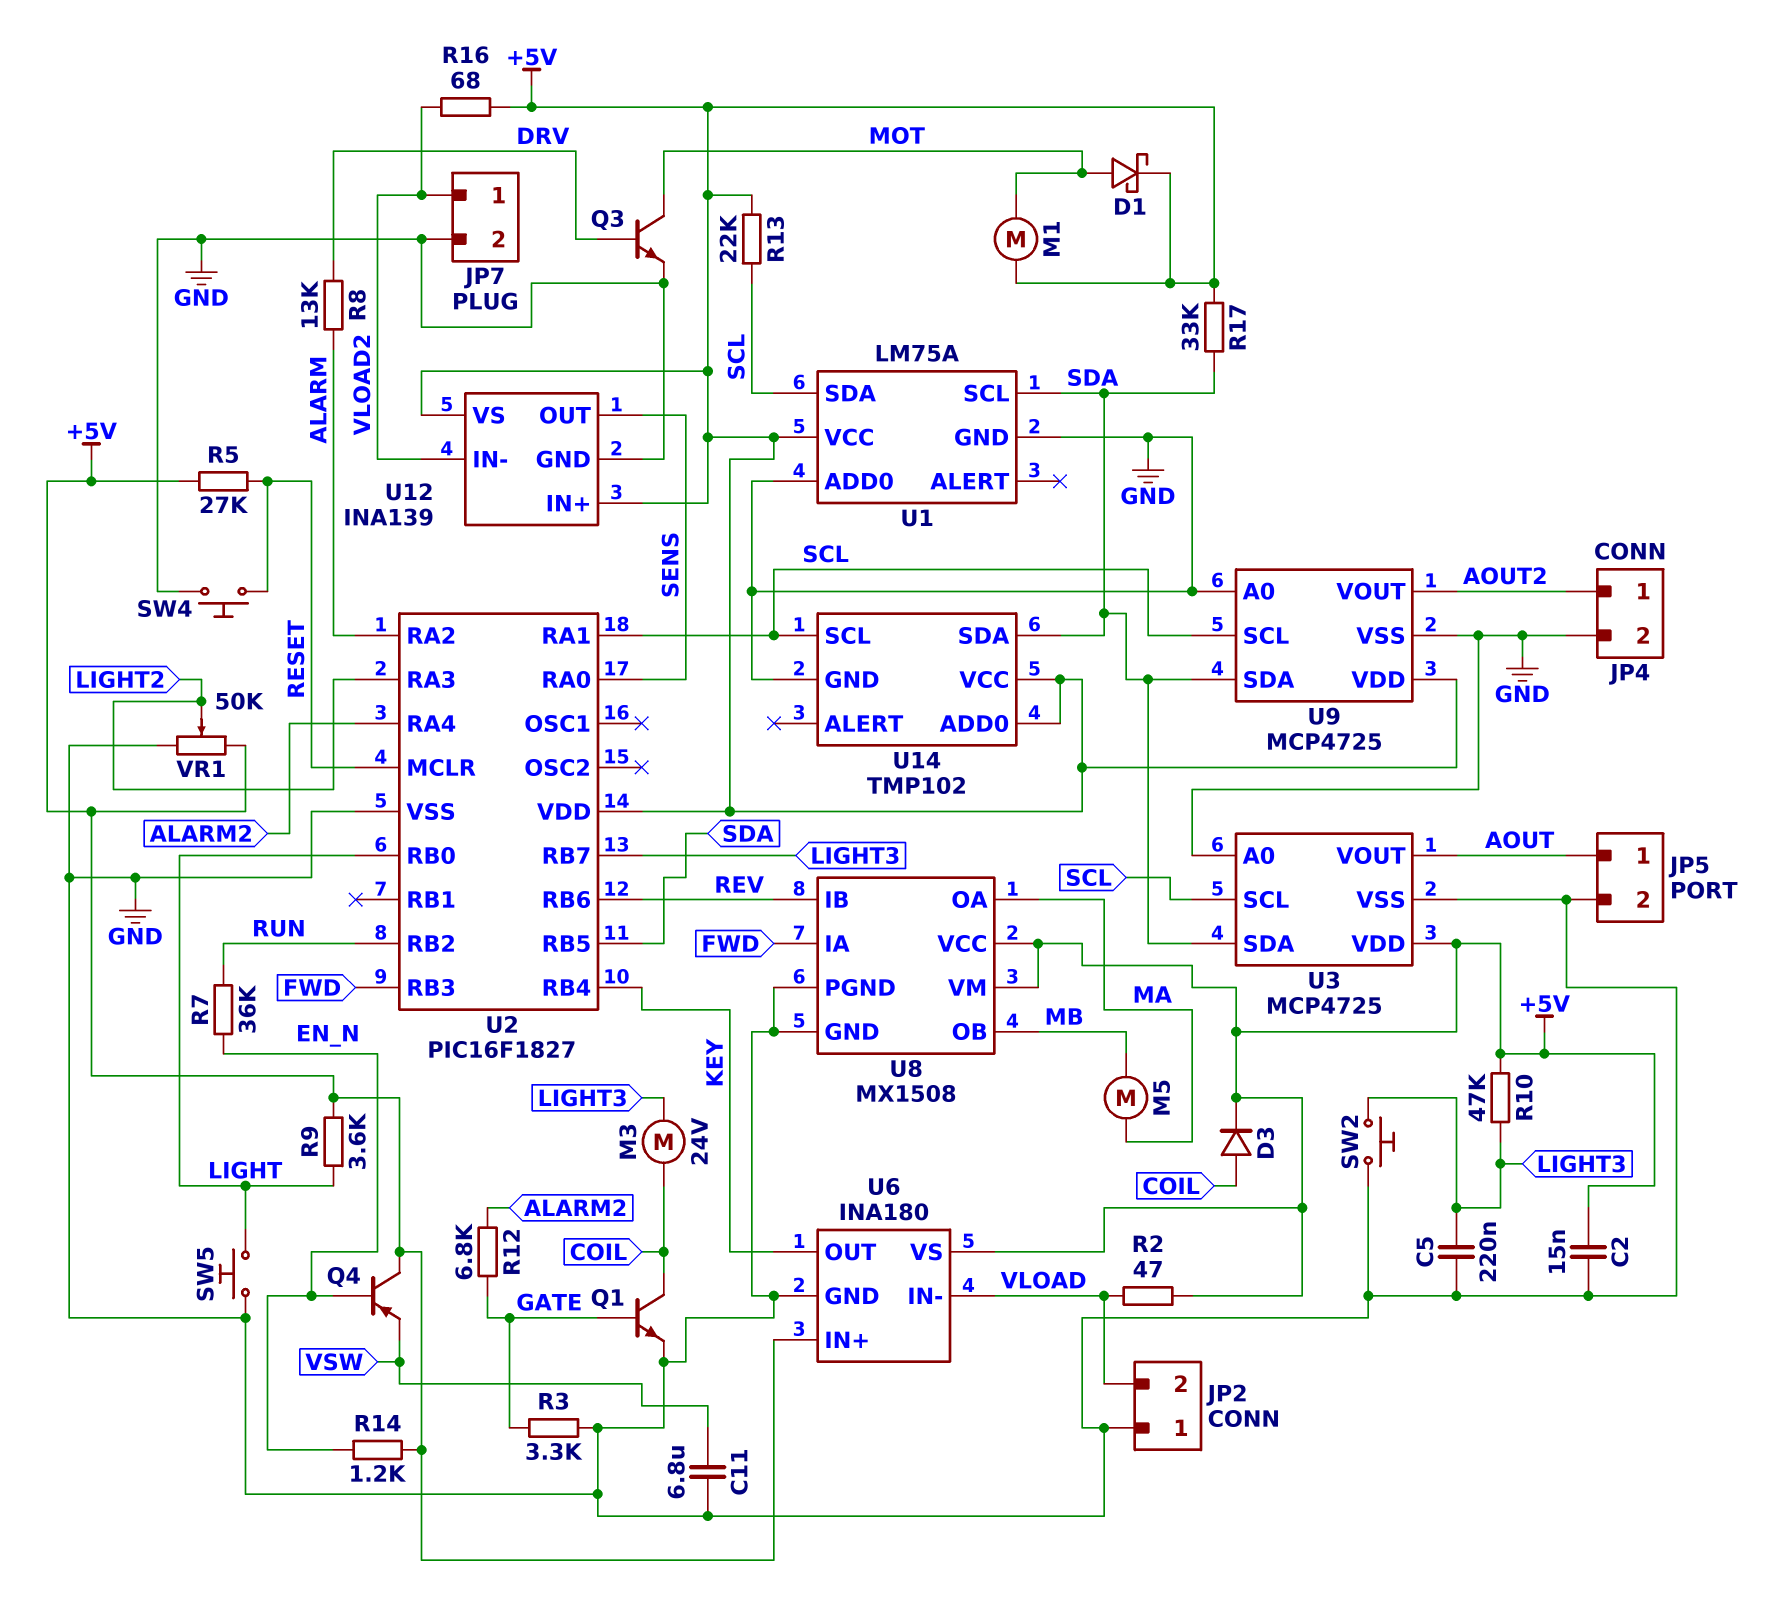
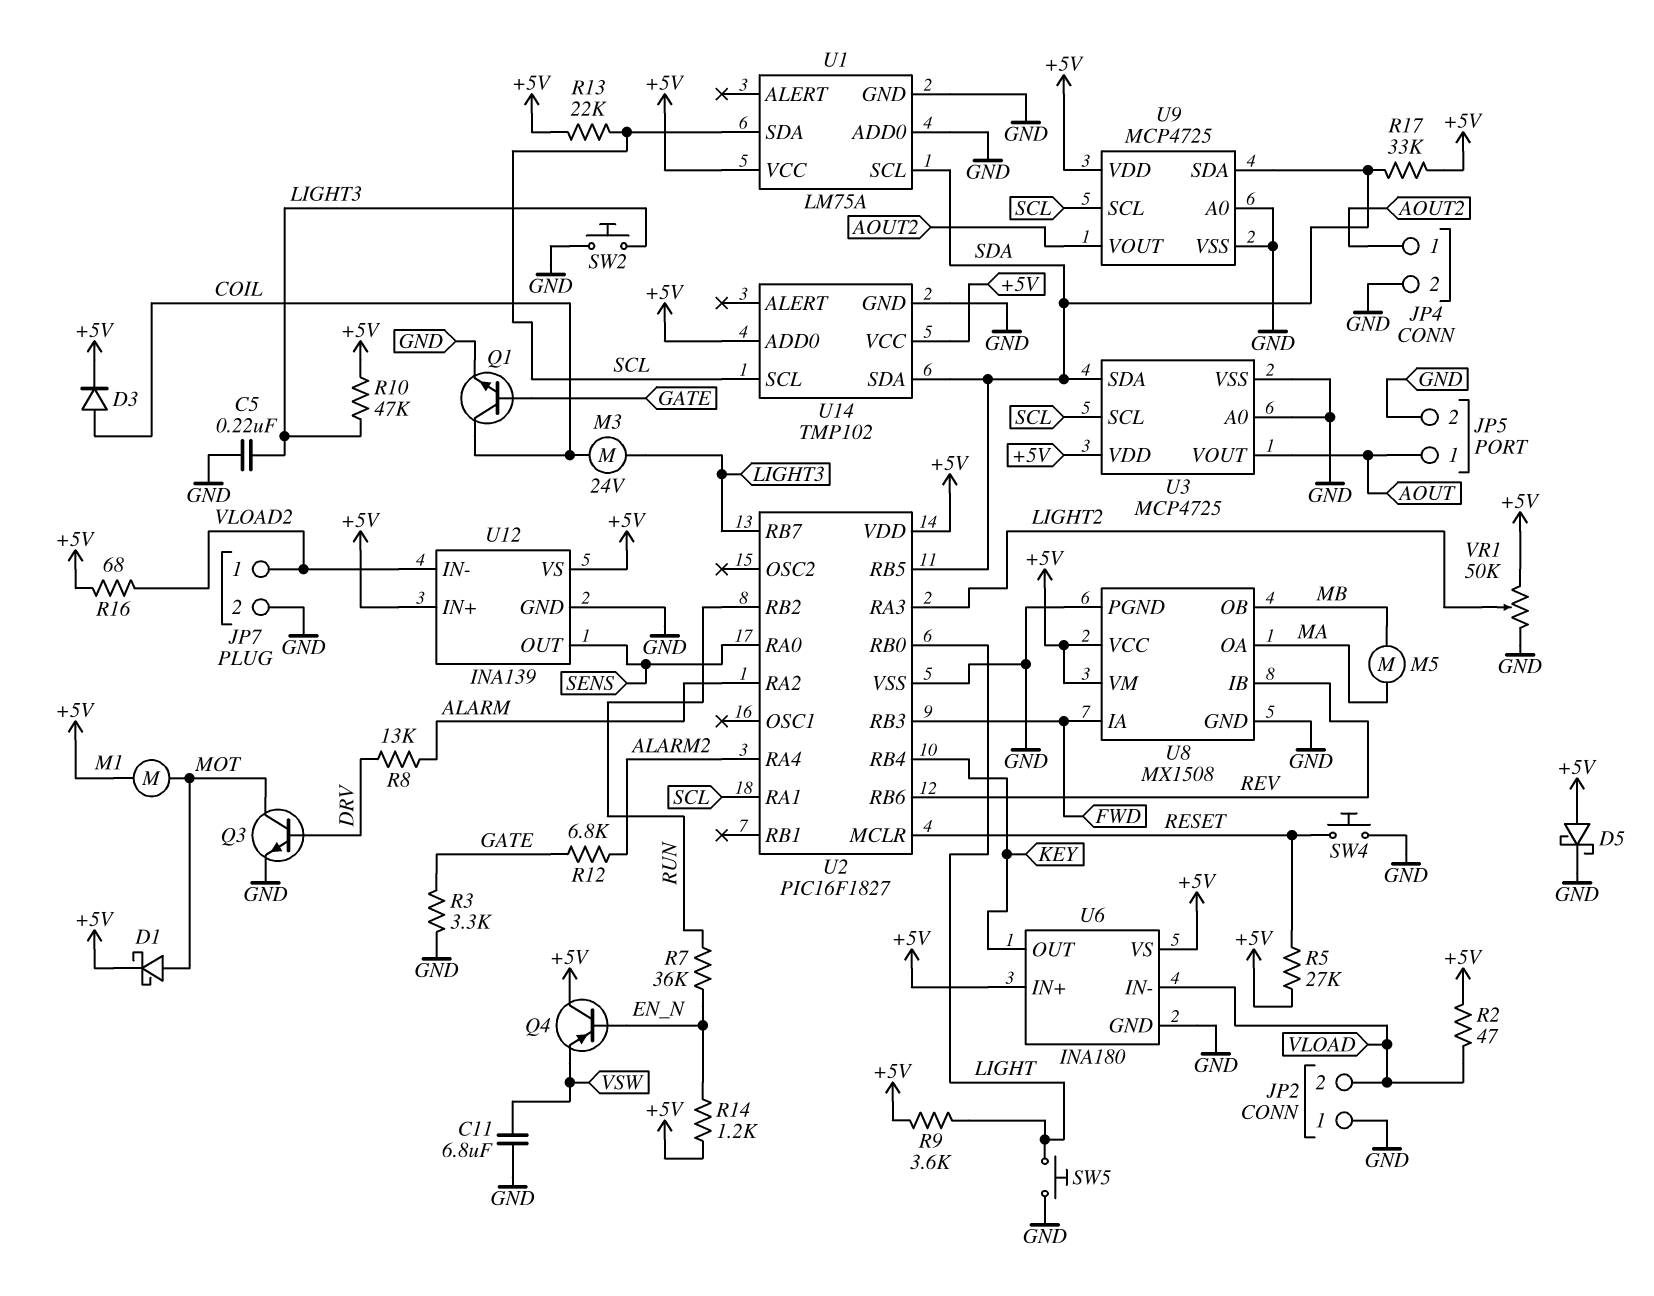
C2: 15nF (+5V, GND) -> none
D5: none -> schottky (A +5V, K GND)

